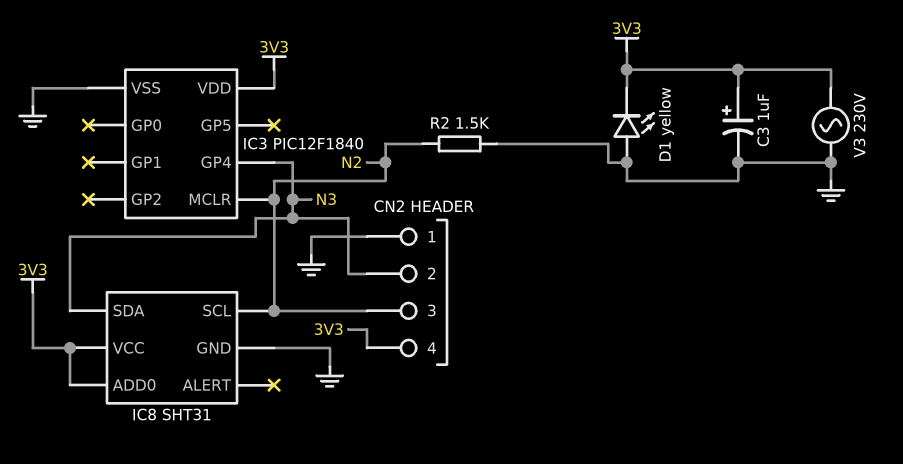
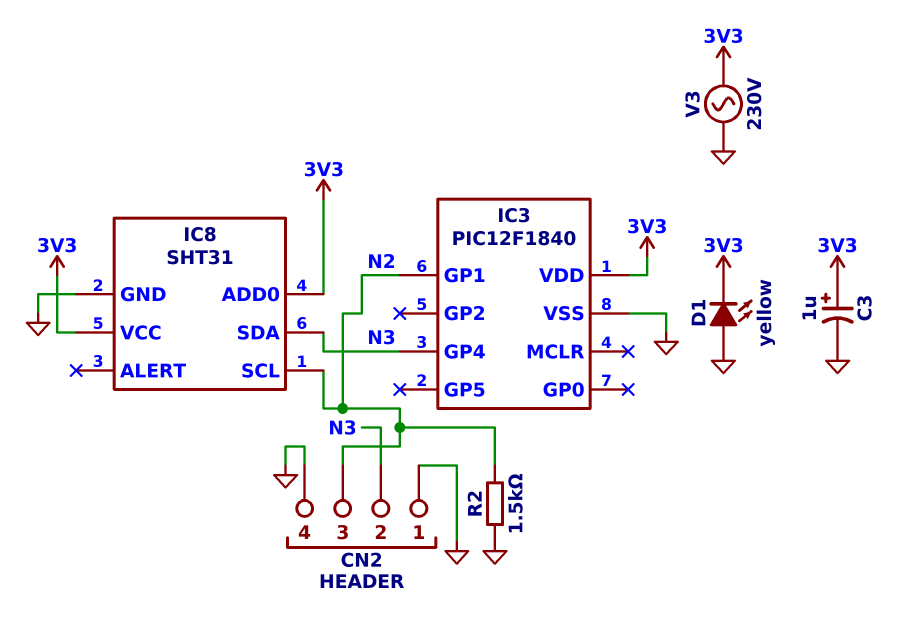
CN2 pin 4: 3V3 -> GND
IC3 pin GP1: none -> N2
IC3 pin MCLR: N2 -> none

